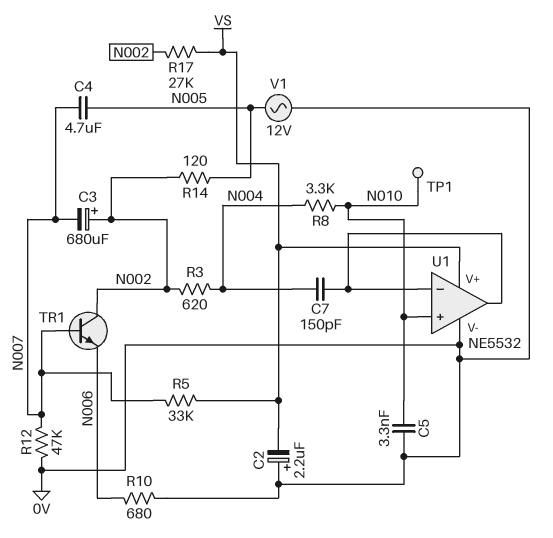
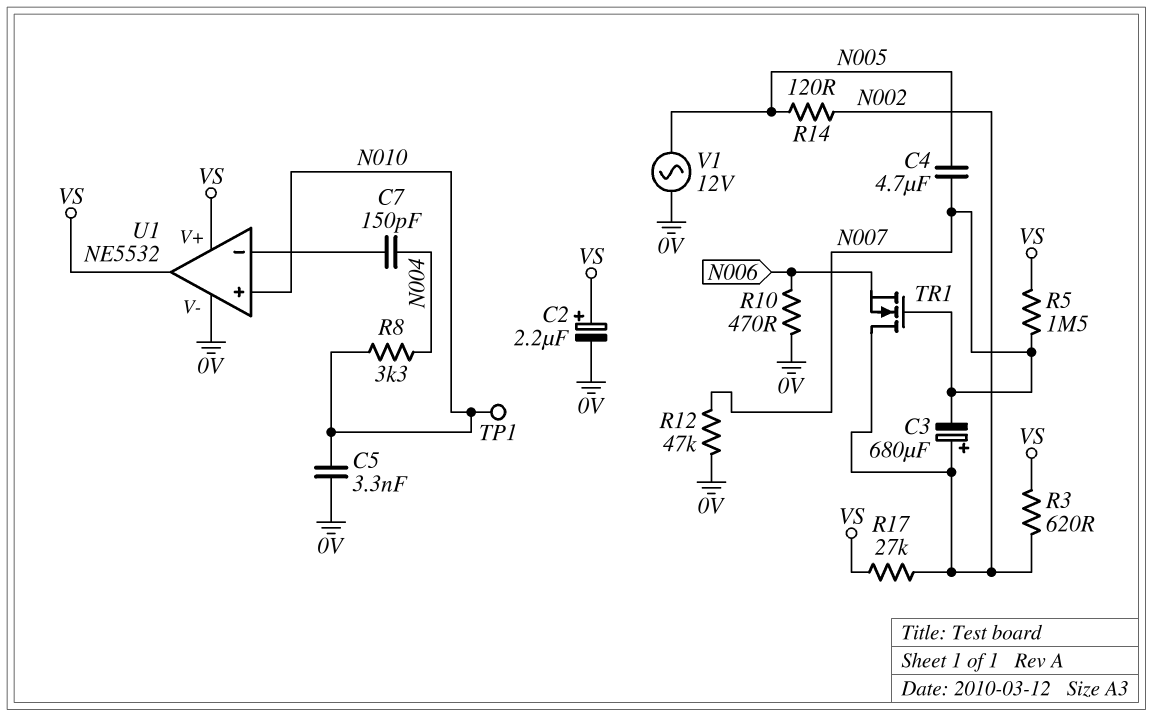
C2: 2.2uF (plus 0V, minus VS) -> 2.2uF (plus VS, minus 0V)
R3: 620 (N002, N004) -> 620 (N002, VS)
R5: 33k (N007, VS) -> 1.5M (N007, VS)
R10: 680 (0V, N006) -> 470 (0V, N006)
TR1: NPN (B N007, C N002, E N006) -> NMOS (G N007, D N002, S N006)
U1 pin out: U1/in- -> VS

